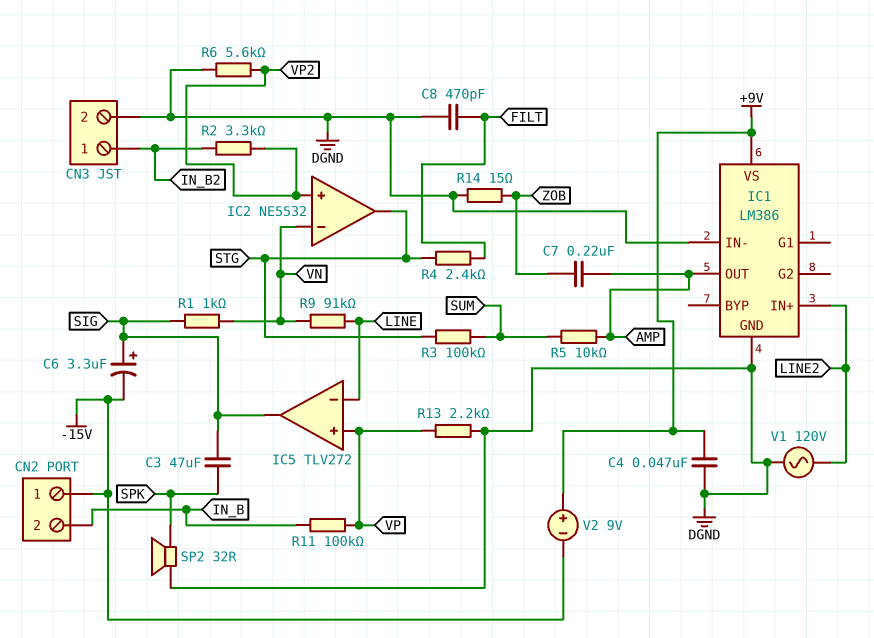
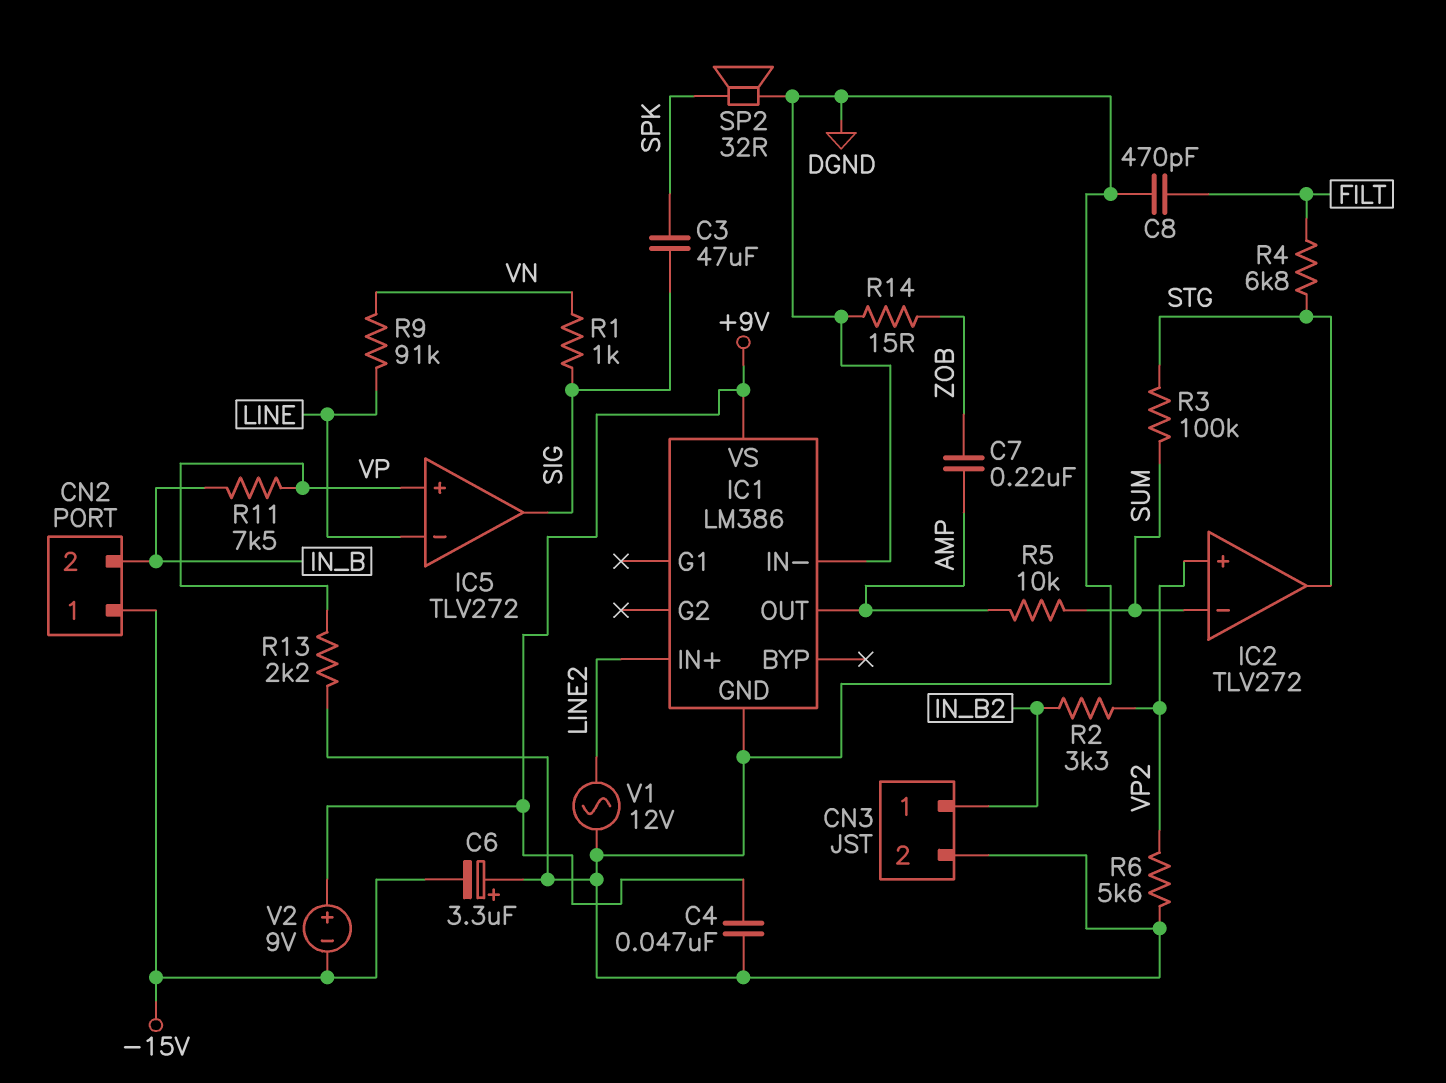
C6: 3.3uF (plus SIG, minus -15V) -> 3.3uF (plus DGND, minus -15V)
IC2: NE5532 -> TLV272
IC2 pin in-: VN -> SUM
R4: 2.4k (FILT, STG) -> 6.8k (FILT, STG)
R11: 100k (IN_B, VP) -> 7.5k (IN_B, VP)
V1: AC 120V (DGND, LINE2) -> AC 12V (DGND, LINE2)

